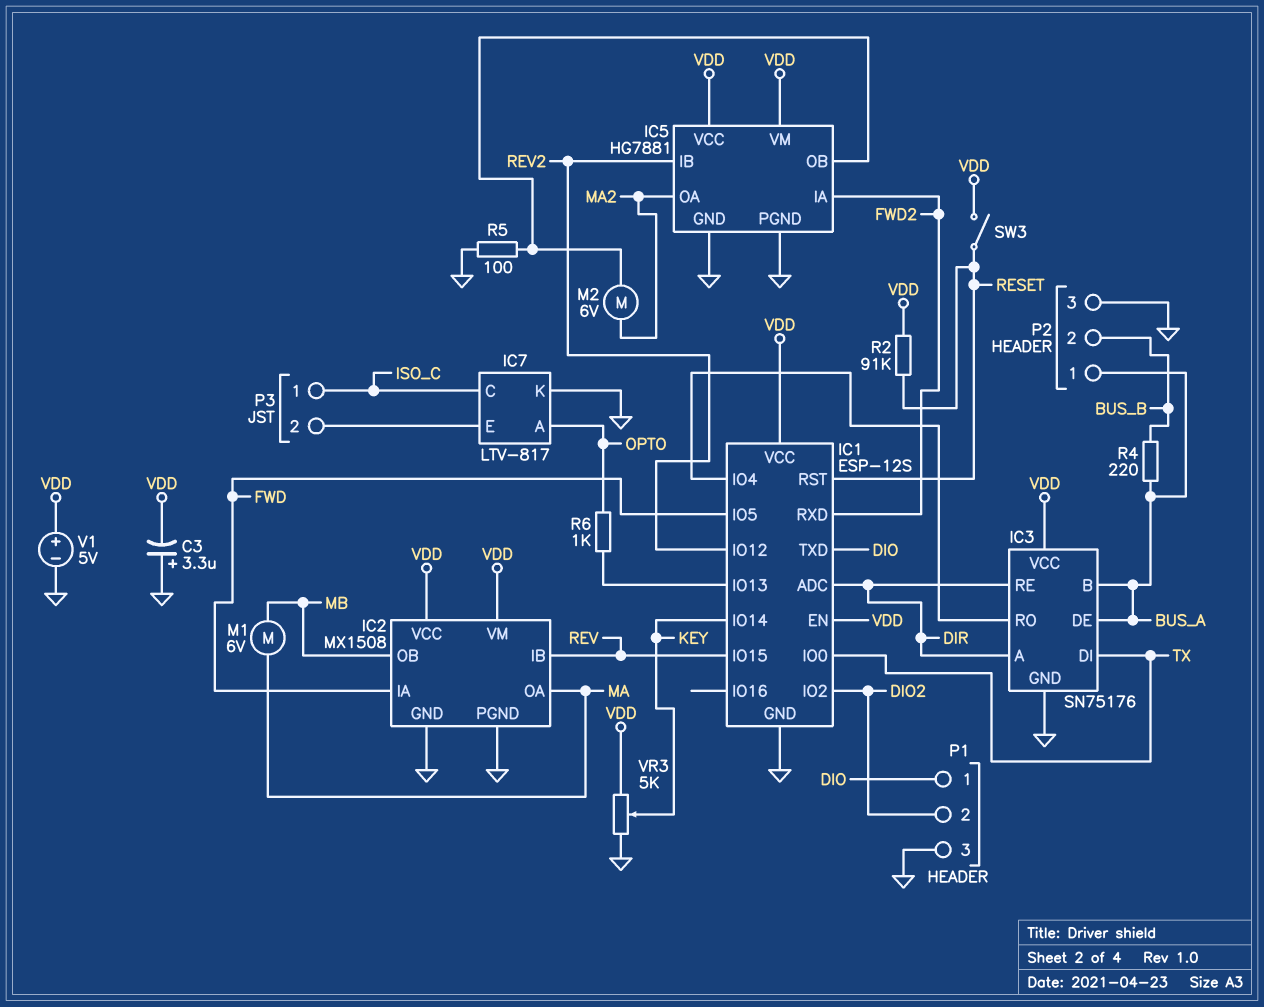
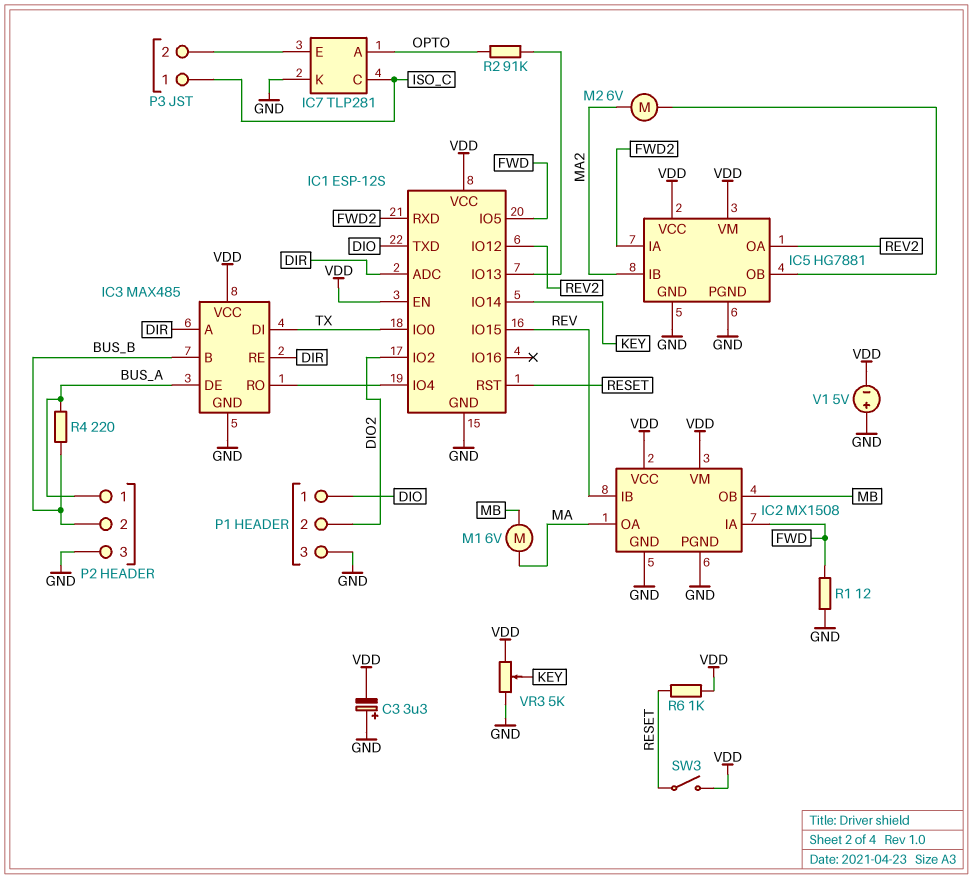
IC3: SN75176 -> MAX485
IC3 pin B: BUS_A -> BUS_B
IC5 pin IB: REV2 -> MA2
IC5 pin OA: MA2 -> REV2
IC7: LTV-817 -> TLP281
R1: none -> 12 (FWD, GND)
R2: 91k (RESET, VDD) -> 91k (IC1/IO13, OPTO)
R5: 100 (GND, IC5/OB) -> none
R6: 1k (IC1/IO13, OPTO) -> 1k (RESET, VDD)
V1: 5V (plus VDD, minus GND) -> 5V (plus GND, minus VDD)

